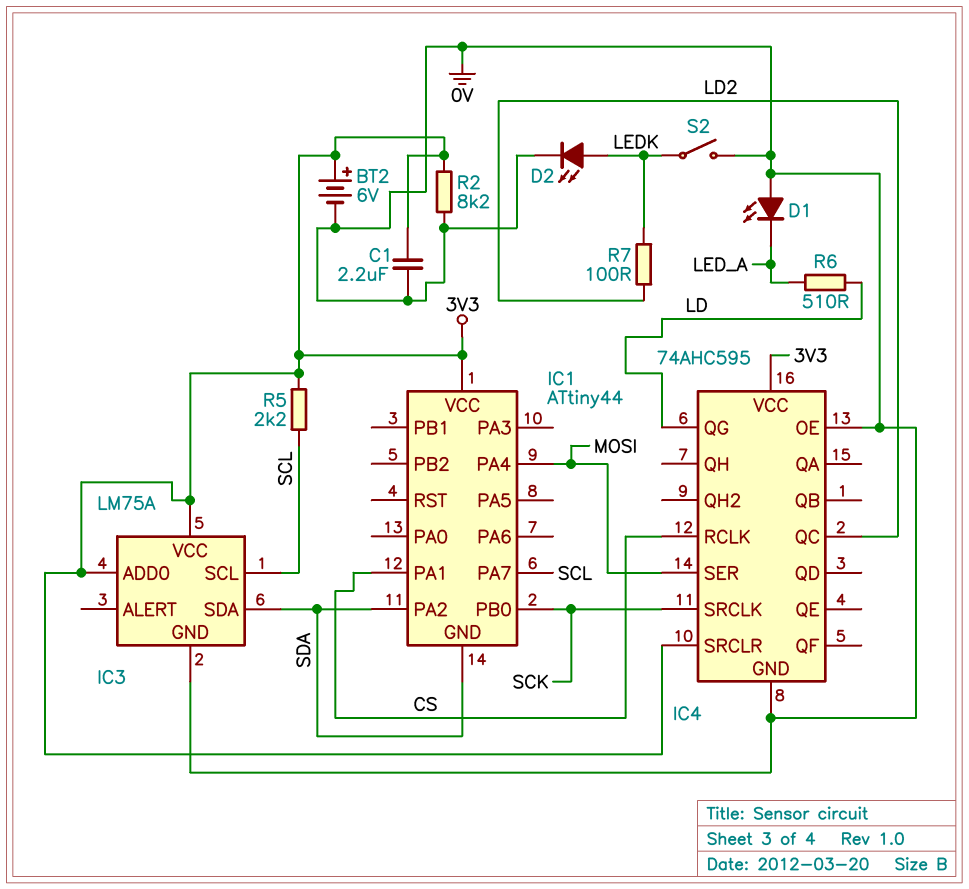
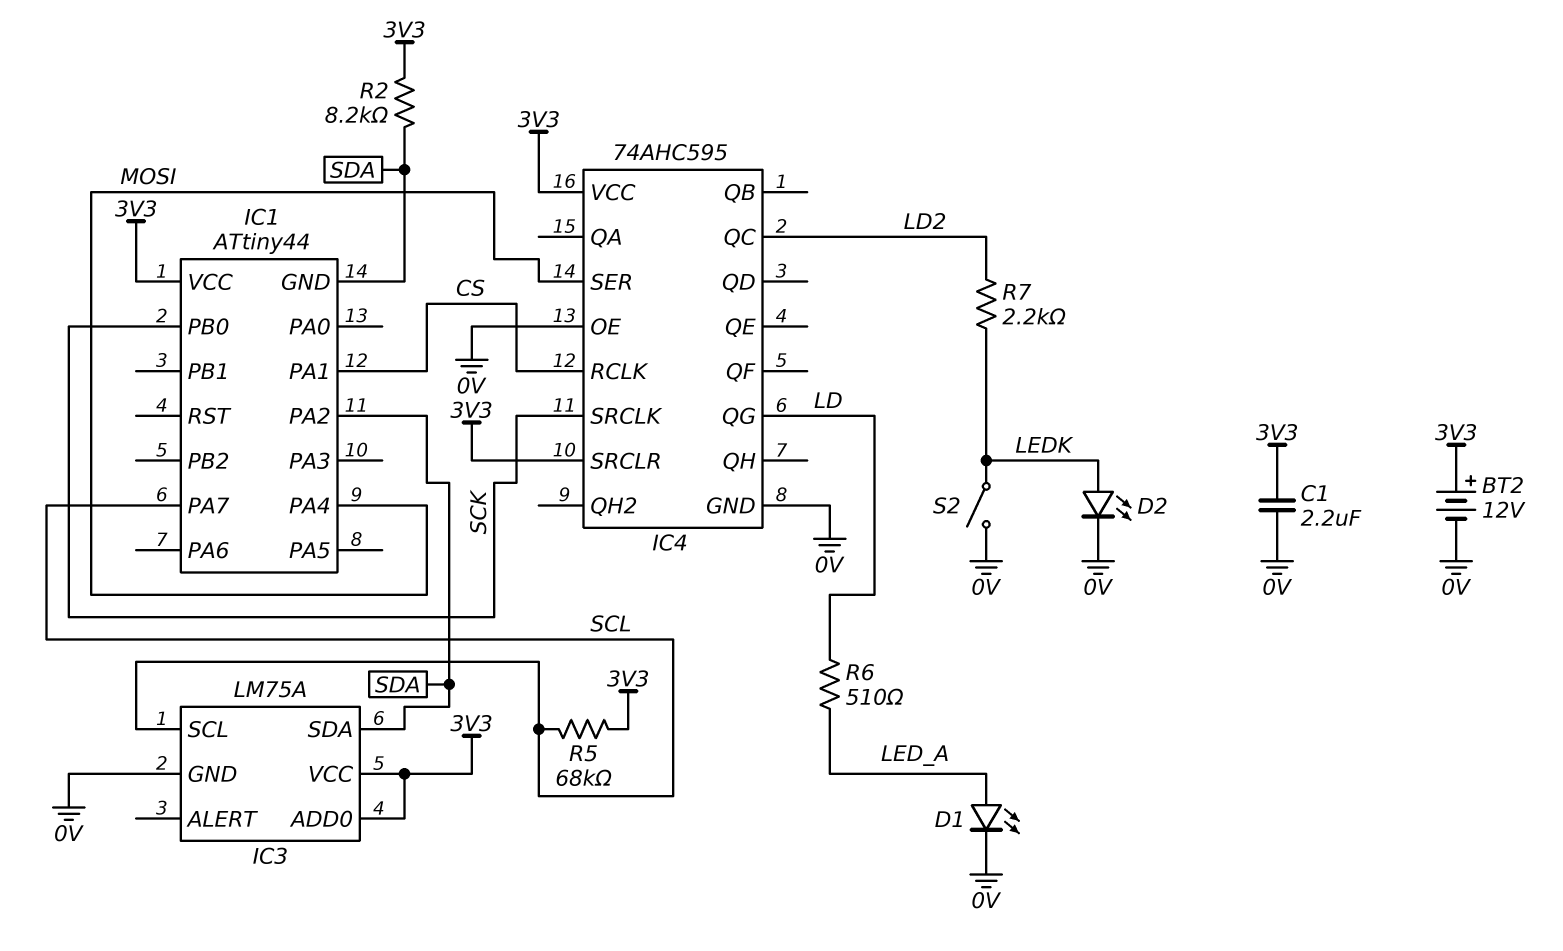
BT2: 6V (plus 3V3, minus 0V) -> 12V (plus 3V3, minus 0V)
D1: LED (A 0V, K LED_A) -> LED (A LED_A, K 0V)
R2: 8.2k (0V, 3V3) -> 8.2k (3V3, SDA)
R5: 2.2k (3V3, SCL) -> 68k (3V3, SCL)
R7: 100 (LD2, LEDK) -> 2.2k (LD2, LEDK)

